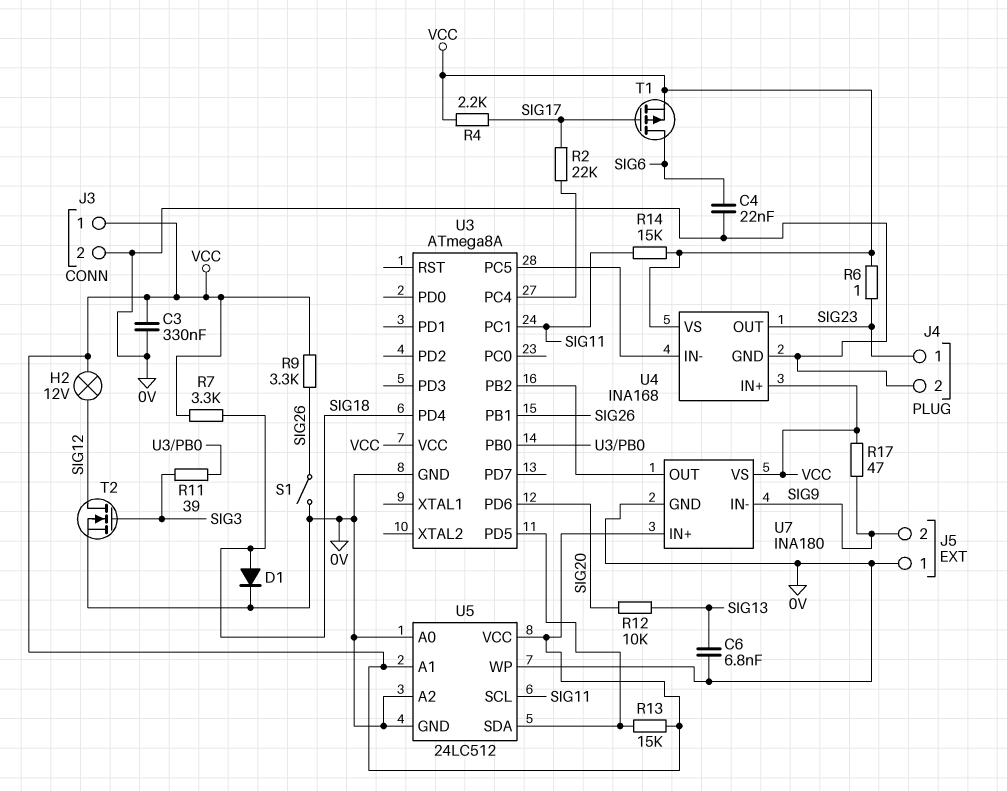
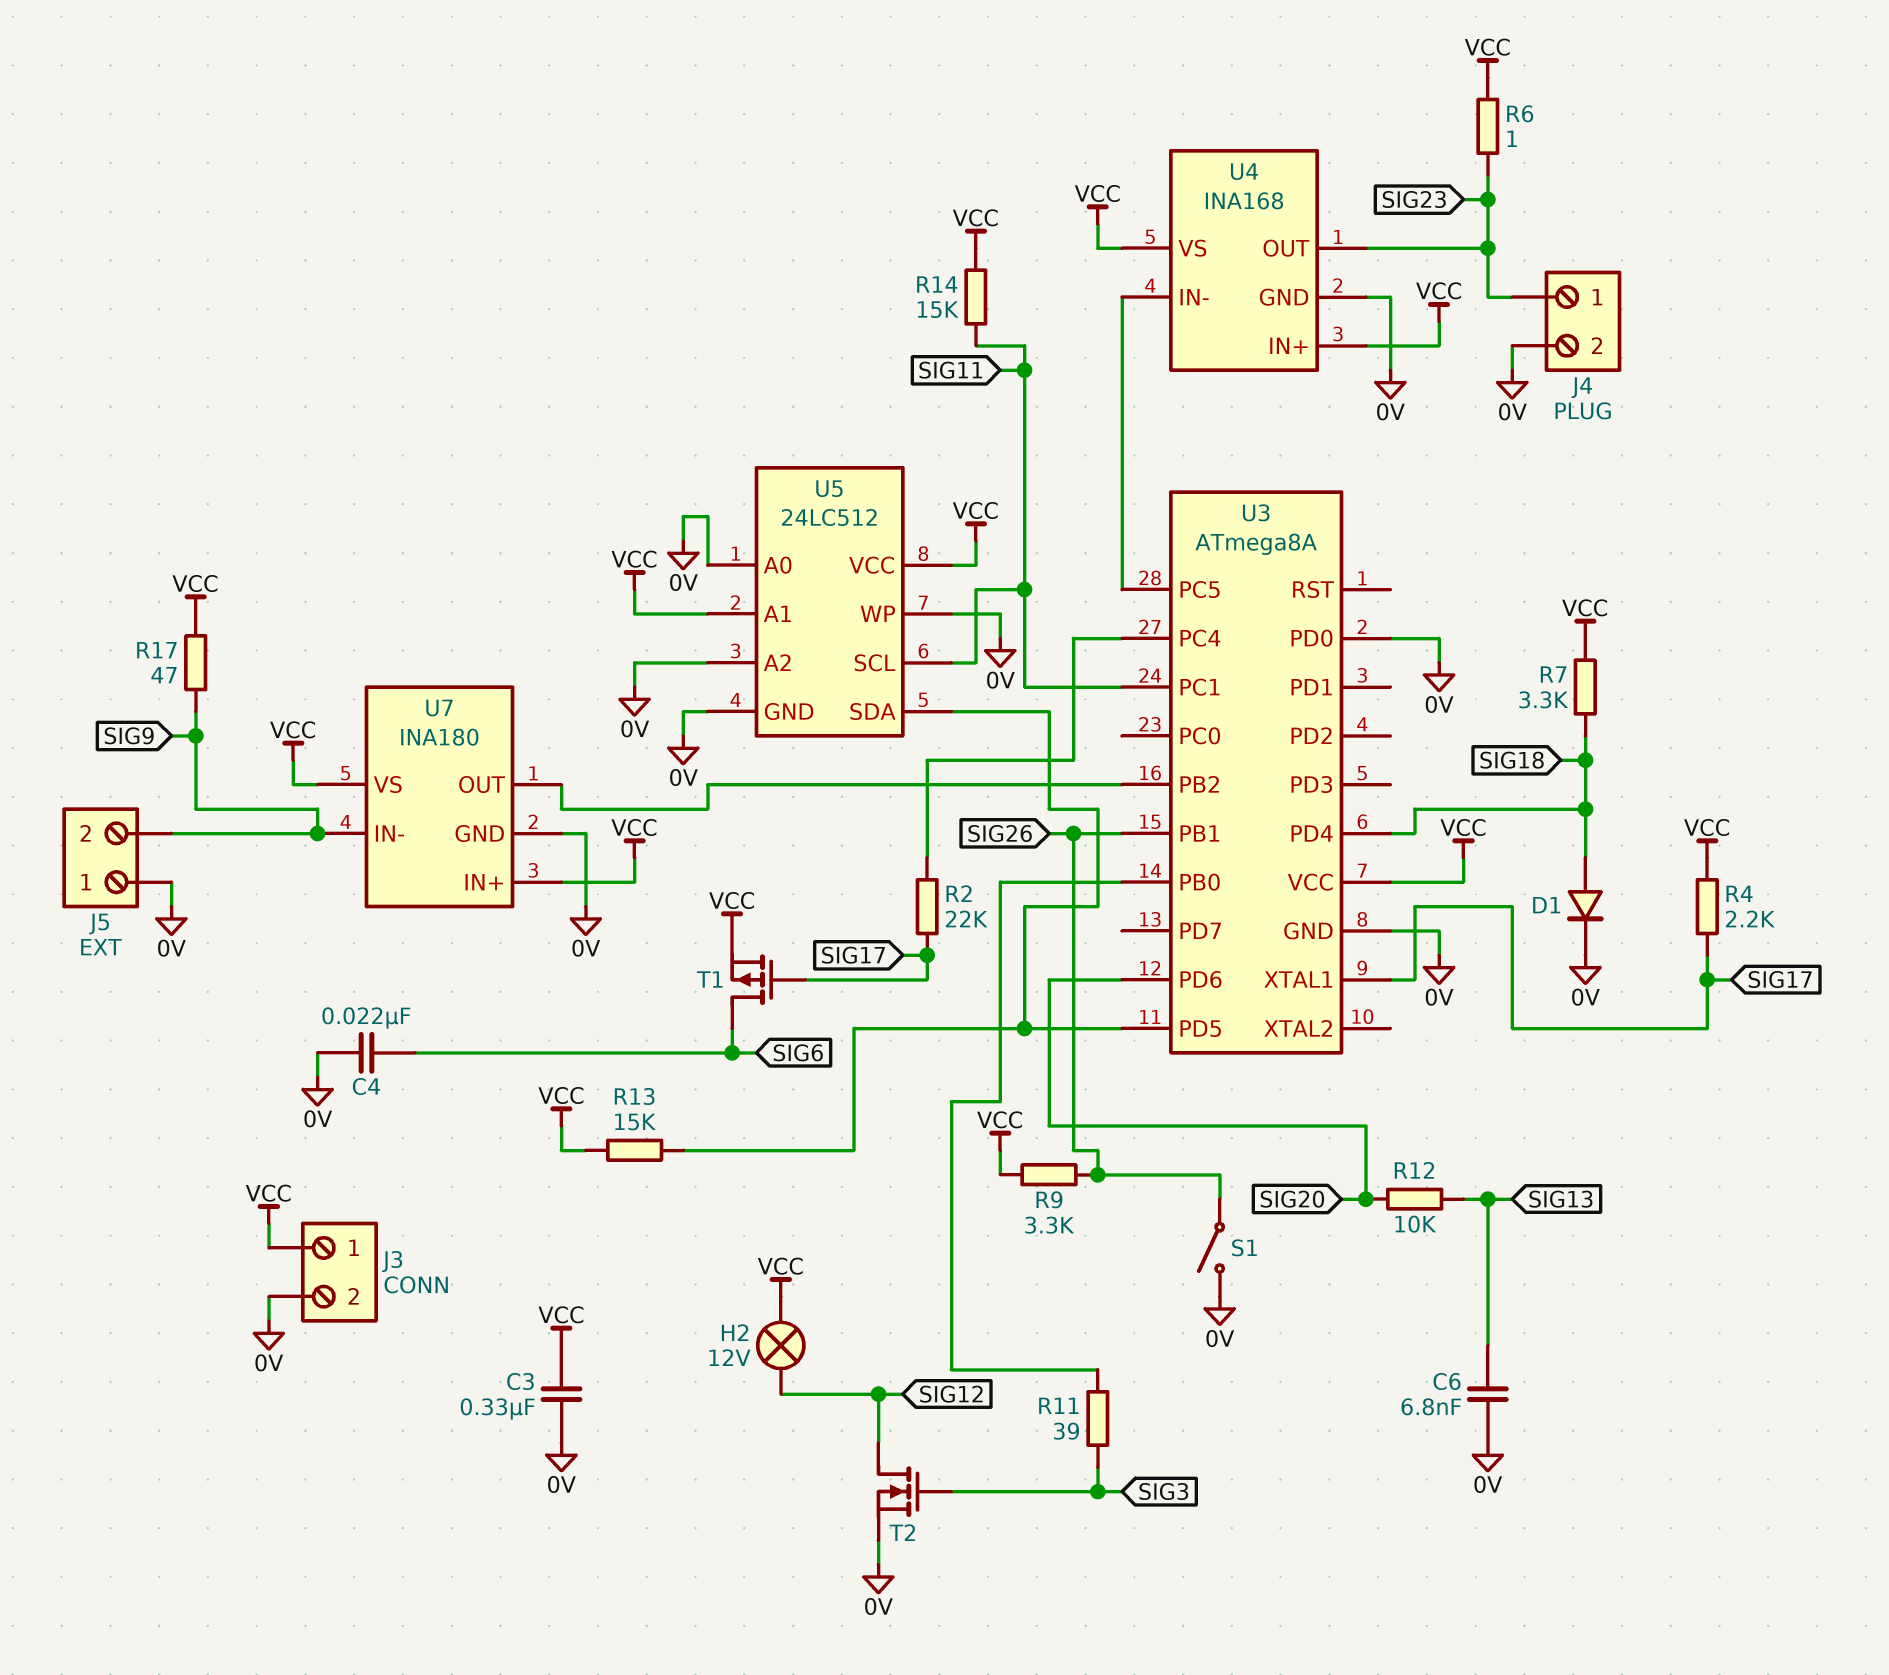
U3 pin PD0: none -> 0V
U3 pin XTAL1: none -> SIG17

